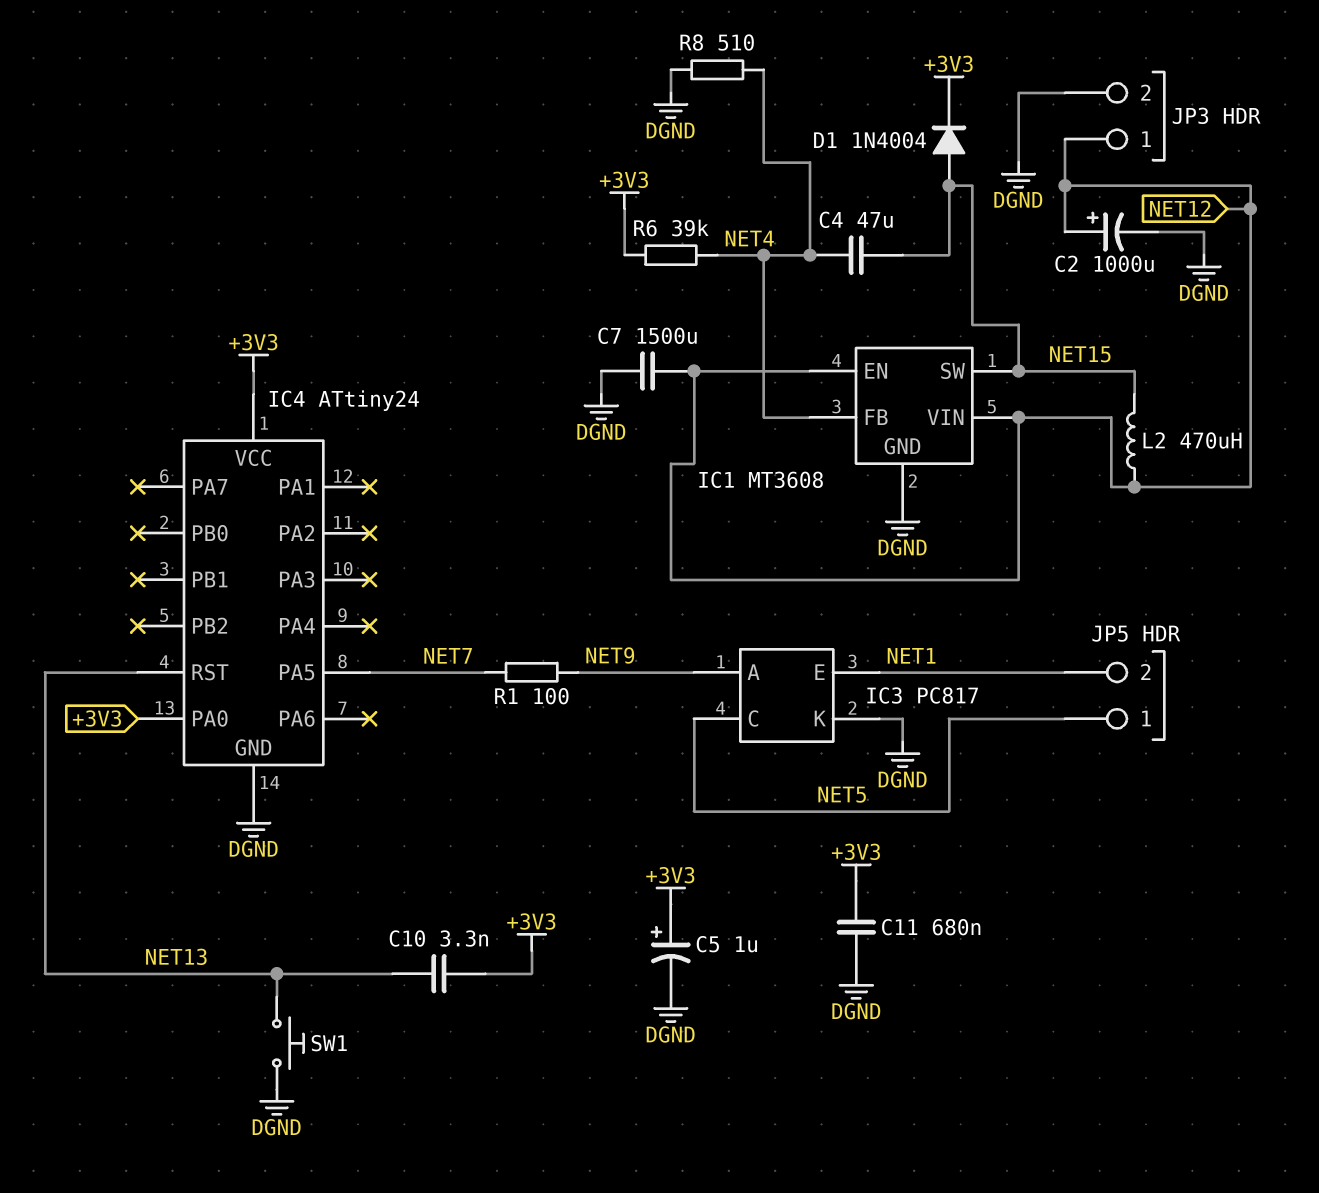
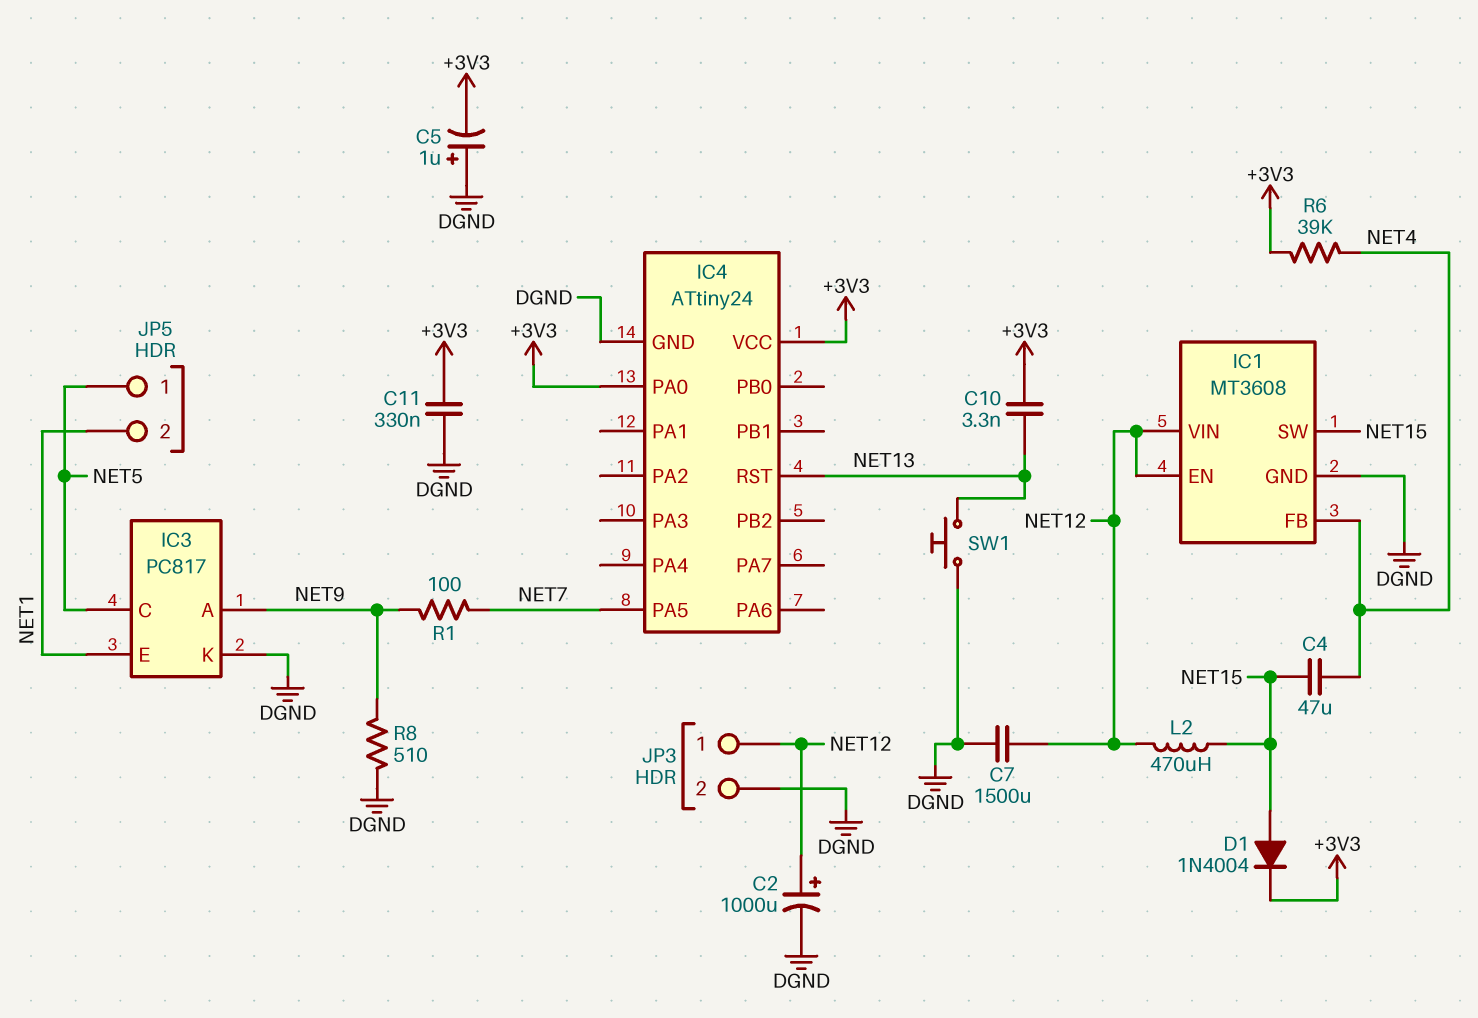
C5: 1uF (plus +3V3, minus DGND) -> 1uF (plus DGND, minus +3V3)
C11: 680nF (+3V3, DGND) -> 330nF (+3V3, DGND)
R8: 510 (DGND, NET4) -> 510 (DGND, NET9)

